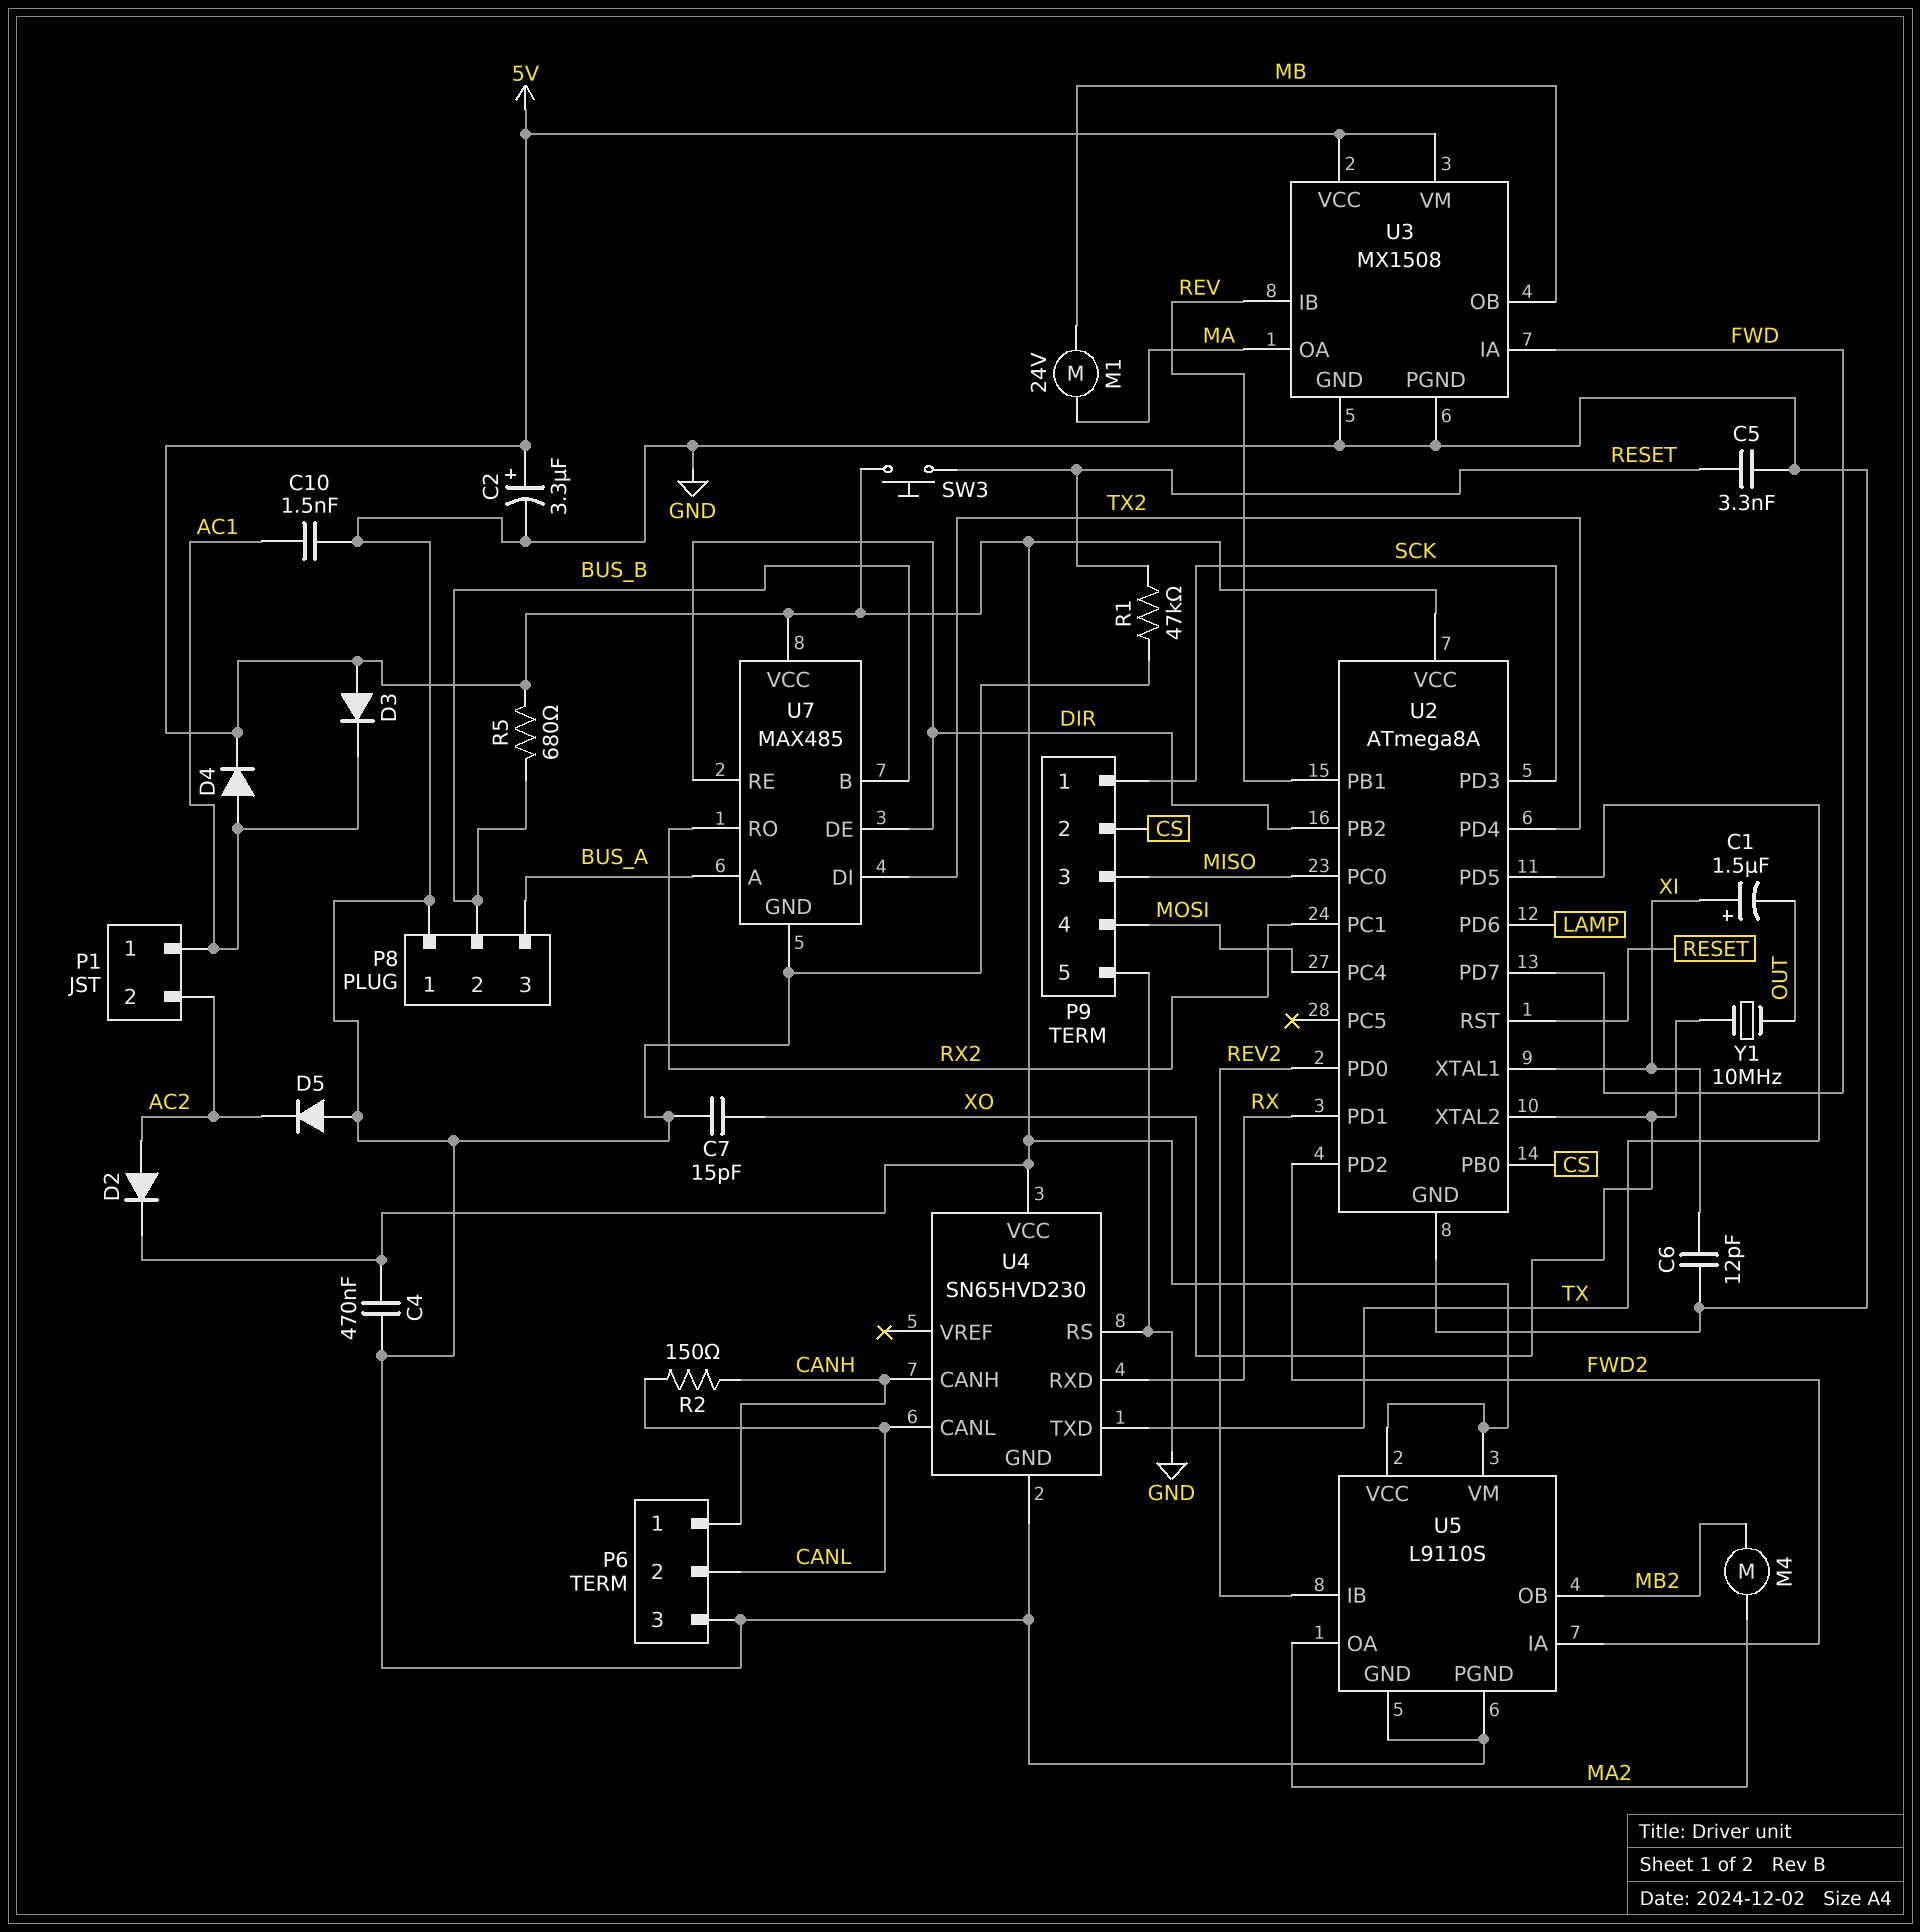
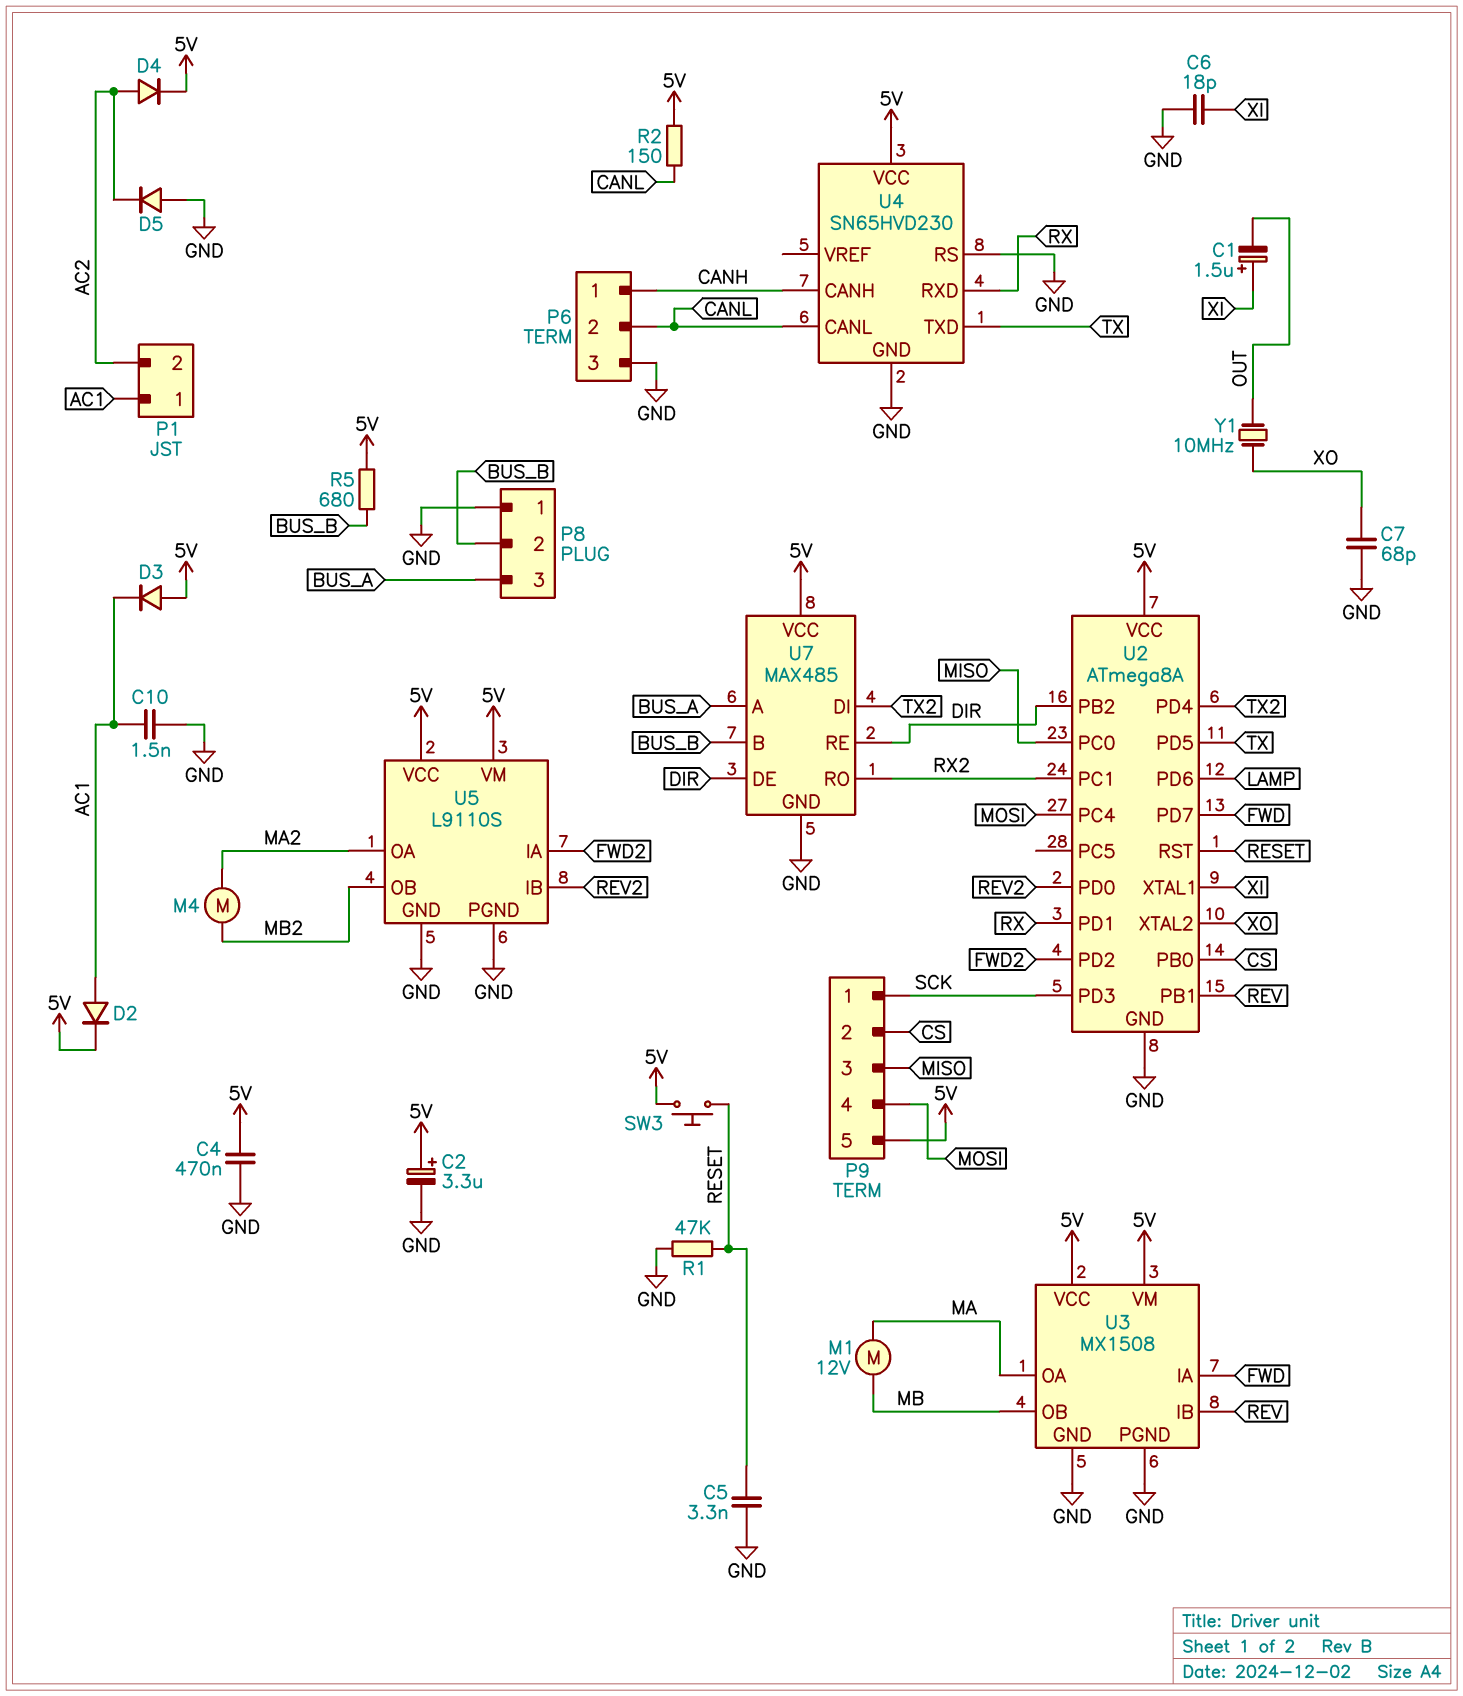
C6: 12pF (GND, XI) -> 18pF (GND, XI)
C7: 15pF (GND, XO) -> 68pF (GND, XO)
D2: diode (A AC2, K 5V) -> diode (A AC1, K 5V)
D4: diode (A AC1, K 5V) -> diode (A AC2, K 5V)
M1: motor 24V (MA, MB) -> motor 12V (MA, MB)
P9 pin 5: GND -> 5V
R2: 150 (CANH, CANL) -> 150 (5V, CANL)

